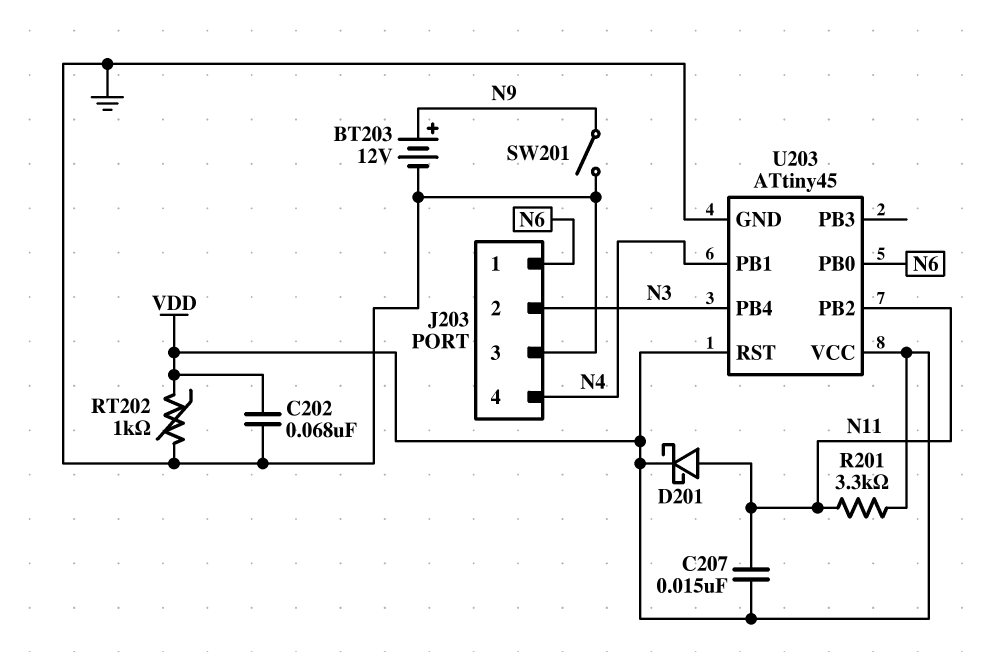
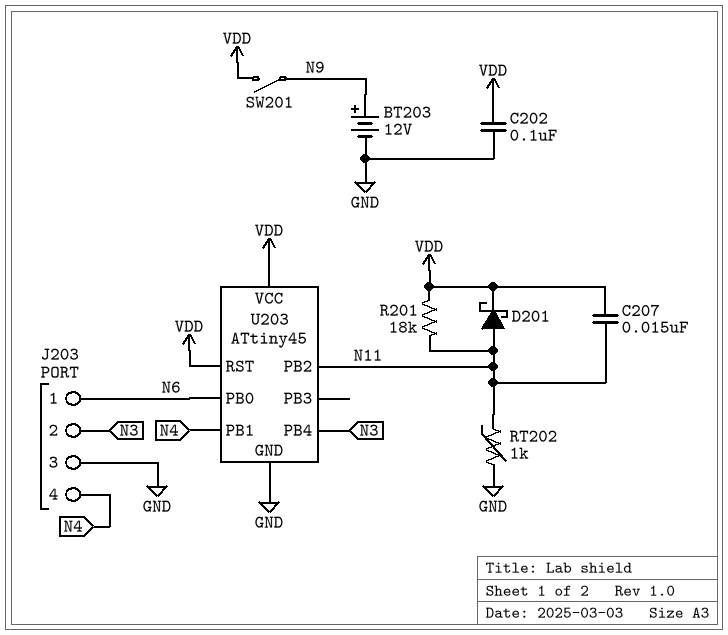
C202: 68nF (GND, VDD) -> 100nF (GND, VDD)
R201: 3.3k (N11, VDD) -> 18k (N11, VDD)
RT202: 1k (GND, VDD) -> 1k (GND, N11)
SW201: switch (GND, N9) -> switch (N9, VDD)

